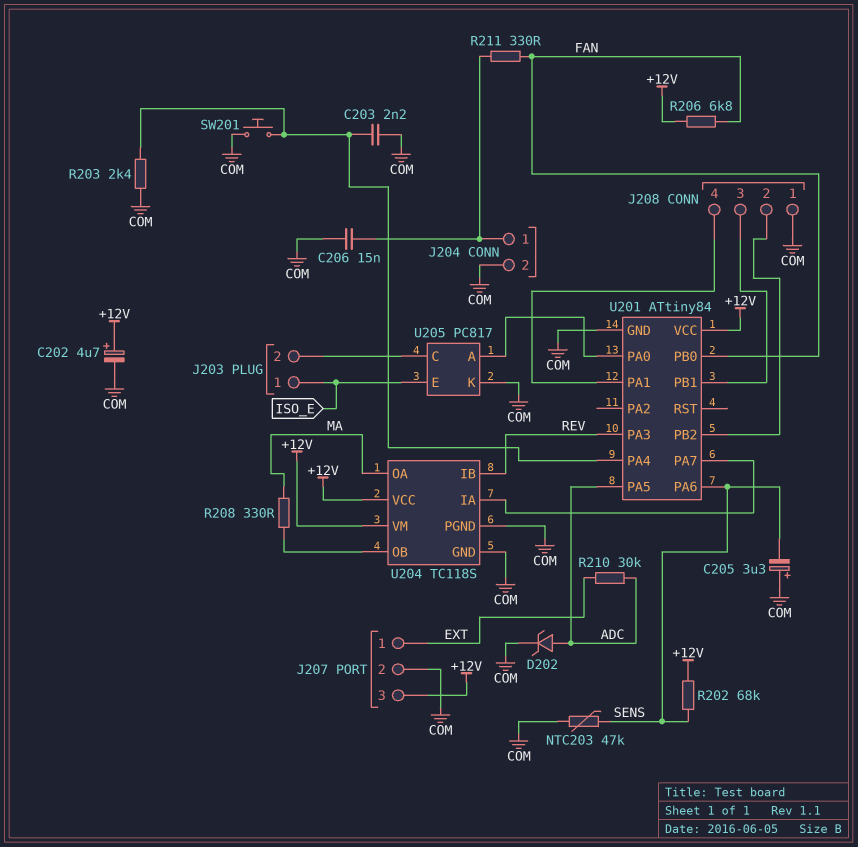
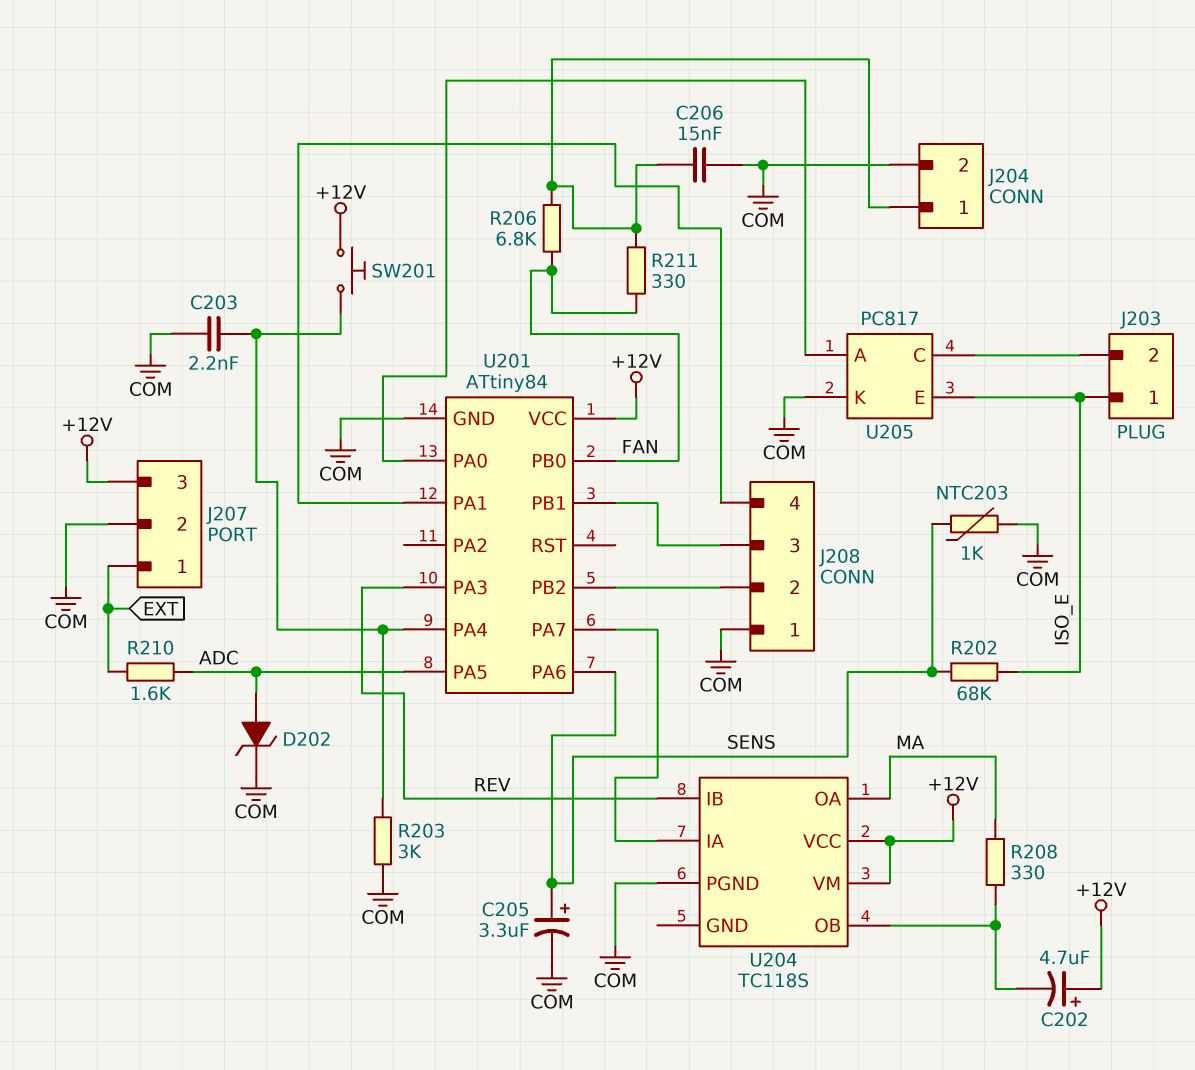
C202: 4.7uF (plus +12V, minus COM) -> 4.7uF (plus +12V, minus U204/OB)
C205: 3.3uF (plus COM, minus SENS) -> 3.3uF (plus SENS, minus COM)
NTC203: 47k (COM, SENS) -> 1k (COM, SENS)
R202: 68k (+12V, SENS) -> 68k (ISO_E, SENS)
R203: 2.4k (COM, U201/PA4) -> 3k (COM, U201/PA4)
R206: 6.8k (+12V, FAN) -> 6.8k (FAN, J204/1)
R210: 30k (ADC, EXT) -> 1.6k (ADC, EXT)
SW201: button (COM, U201/PA4) -> button (+12V, U201/PA4)
U204 pin GND: COM -> none

